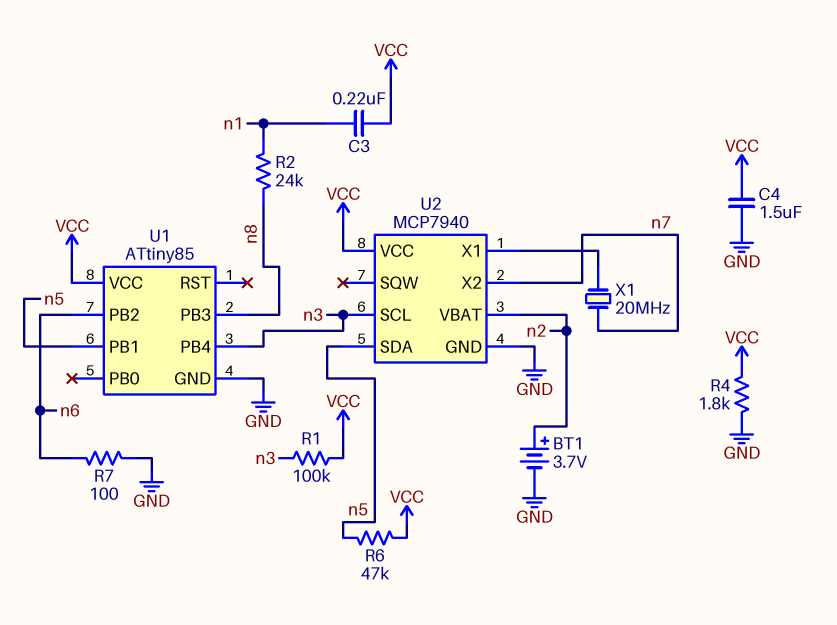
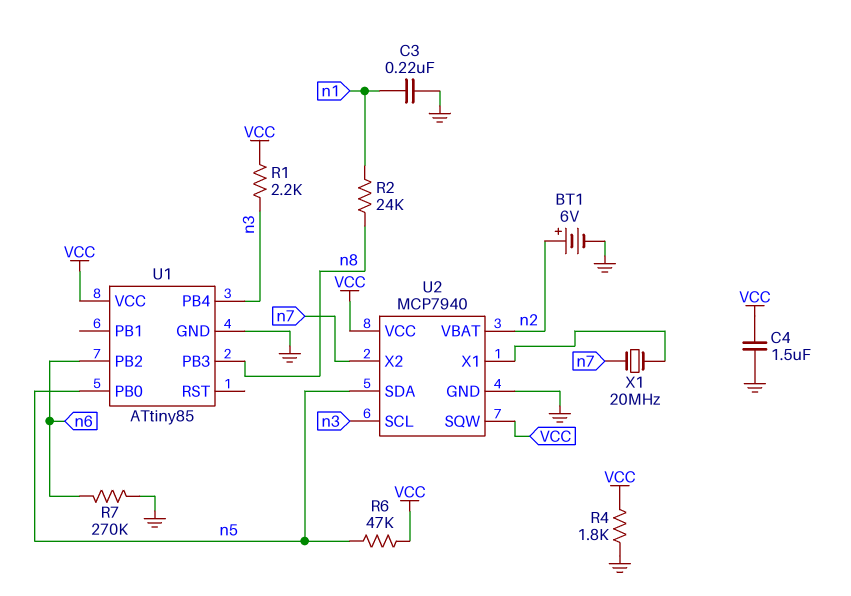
BT1: 3.7V (plus n2, minus GND) -> 6V (plus n2, minus GND)
C3: 220nF (VCC, n1) -> 220nF (GND, n1)
R1: 100k (VCC, n3) -> 2.2k (VCC, n3)
R7: 100 (GND, n6) -> 270k (GND, n6)
U1 pin PB0: none -> n5
U1 pin PB1: n5 -> none
U2 pin SQW: none -> VCC

